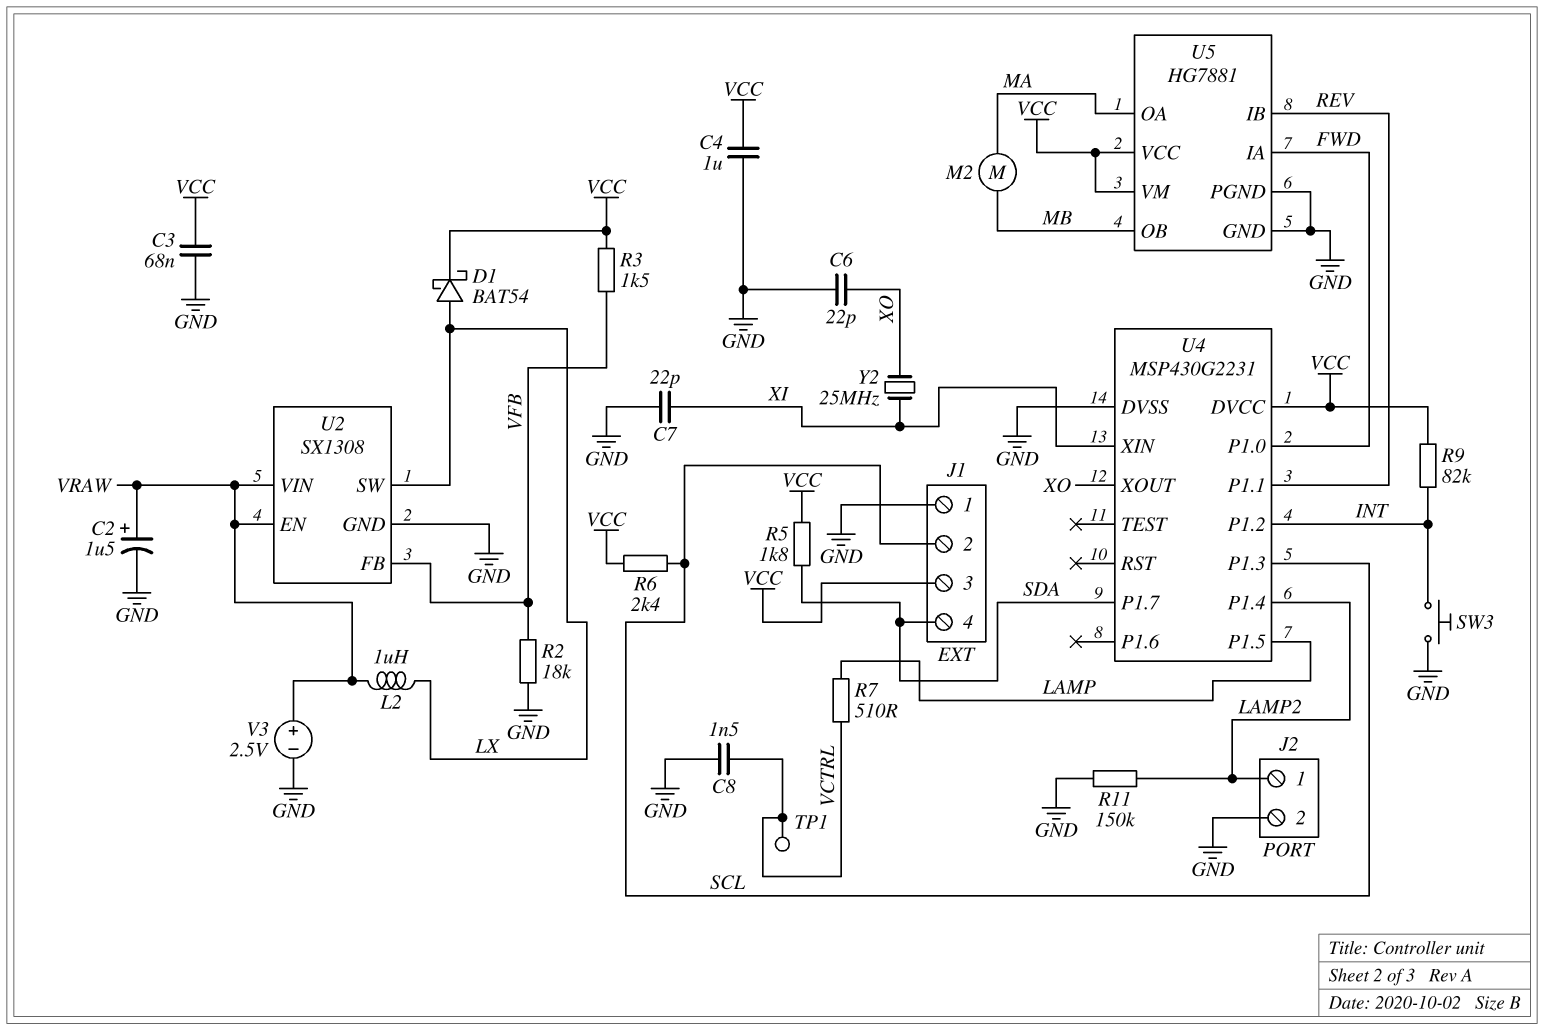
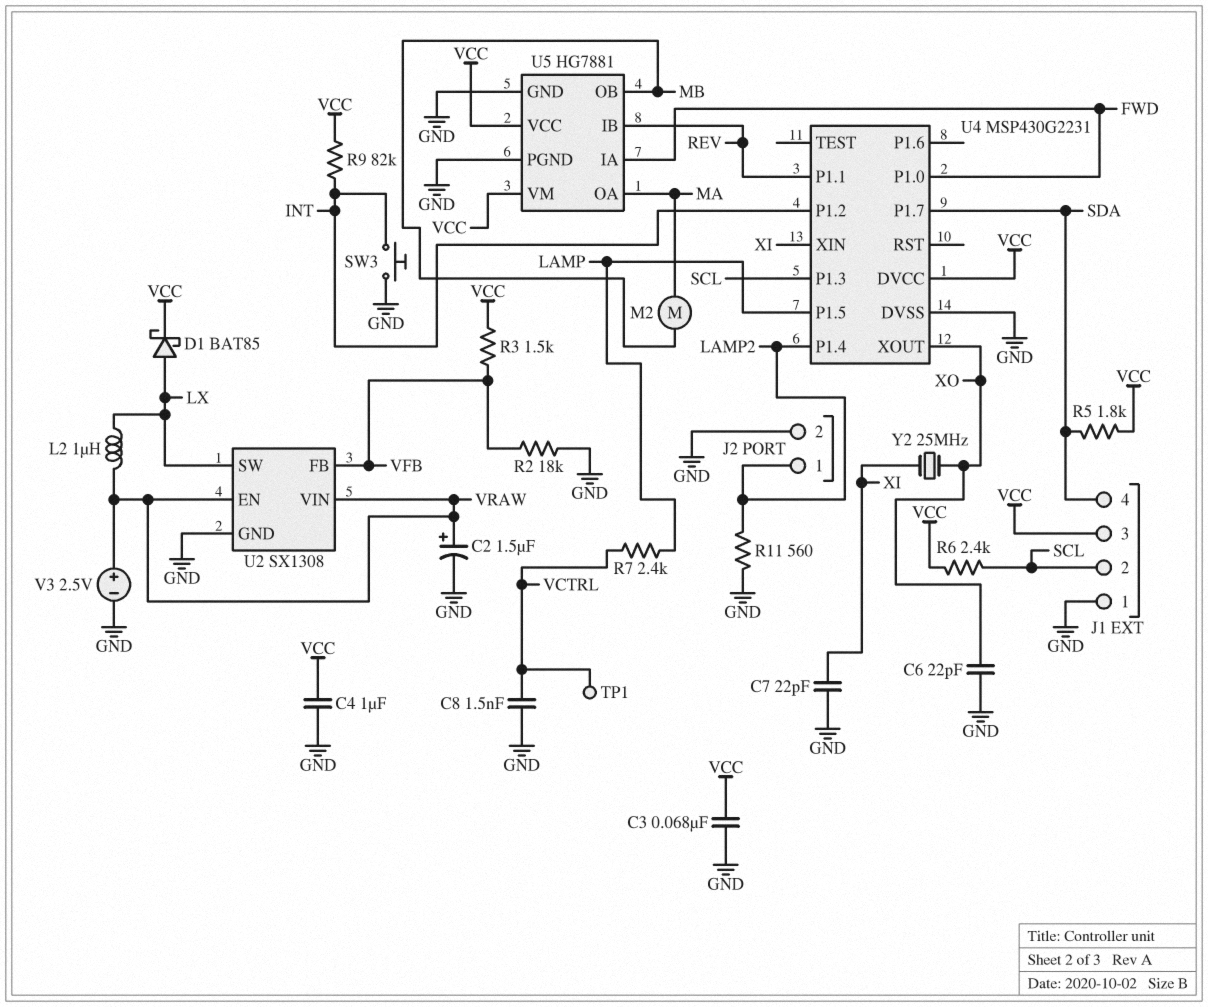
D1: schottky BAT54 (A LX, K VCC) -> schottky BAT85 (A LX, K VCC)
R7: 510 (LAMP, VCTRL) -> 2.4k (LAMP, VCTRL)
R11: 150k (GND, LAMP2) -> 560 (GND, LAMP2)

